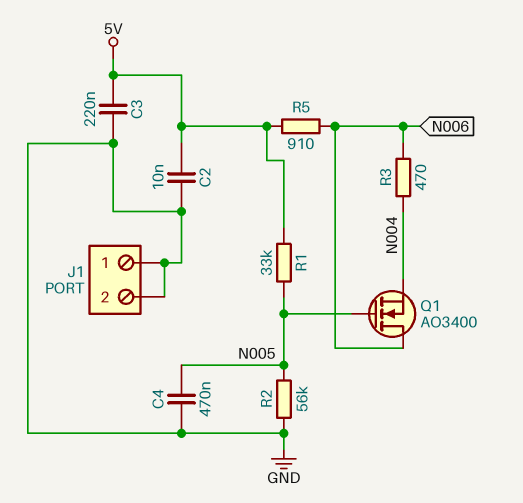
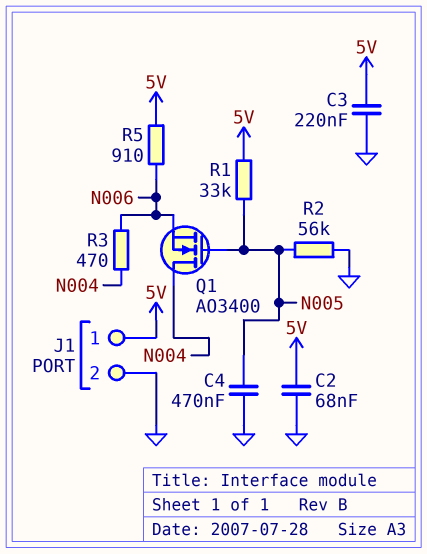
C2: 10nF (5V, GND) -> 68nF (5V, GND)
J1 pin 1: GND -> 5V
Q1: NMOS AO3400 (G N005, D N006, S N004) -> NMOS AO3400 (G N005, D N004, S N006)

